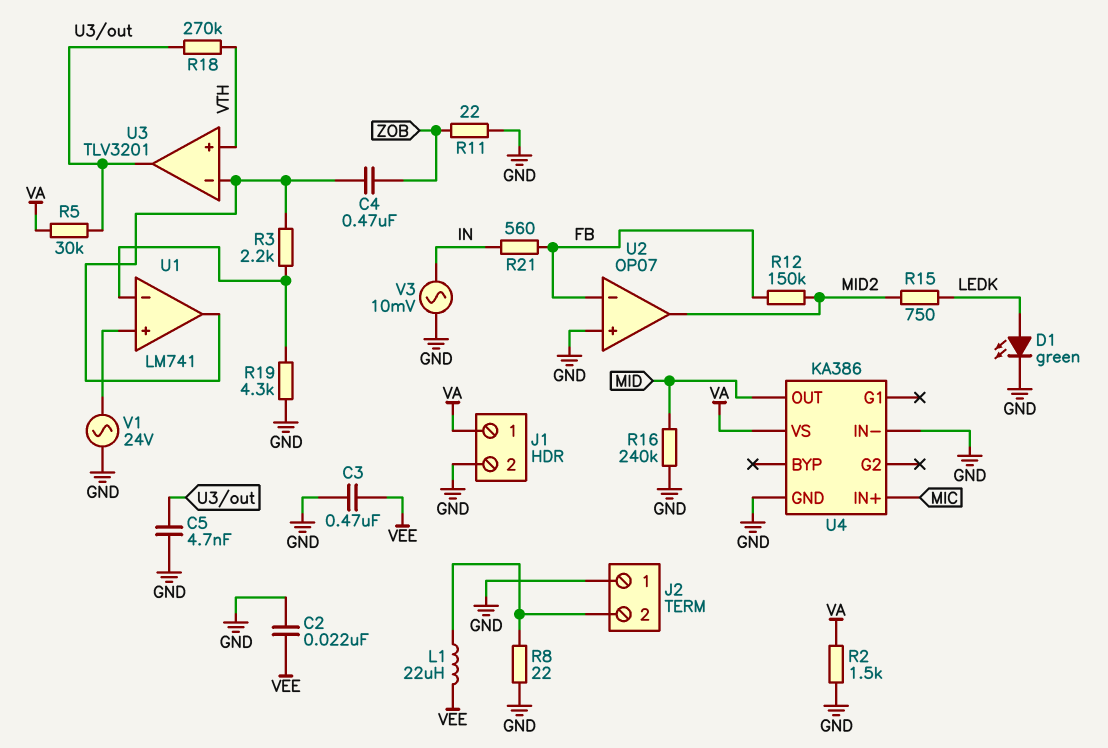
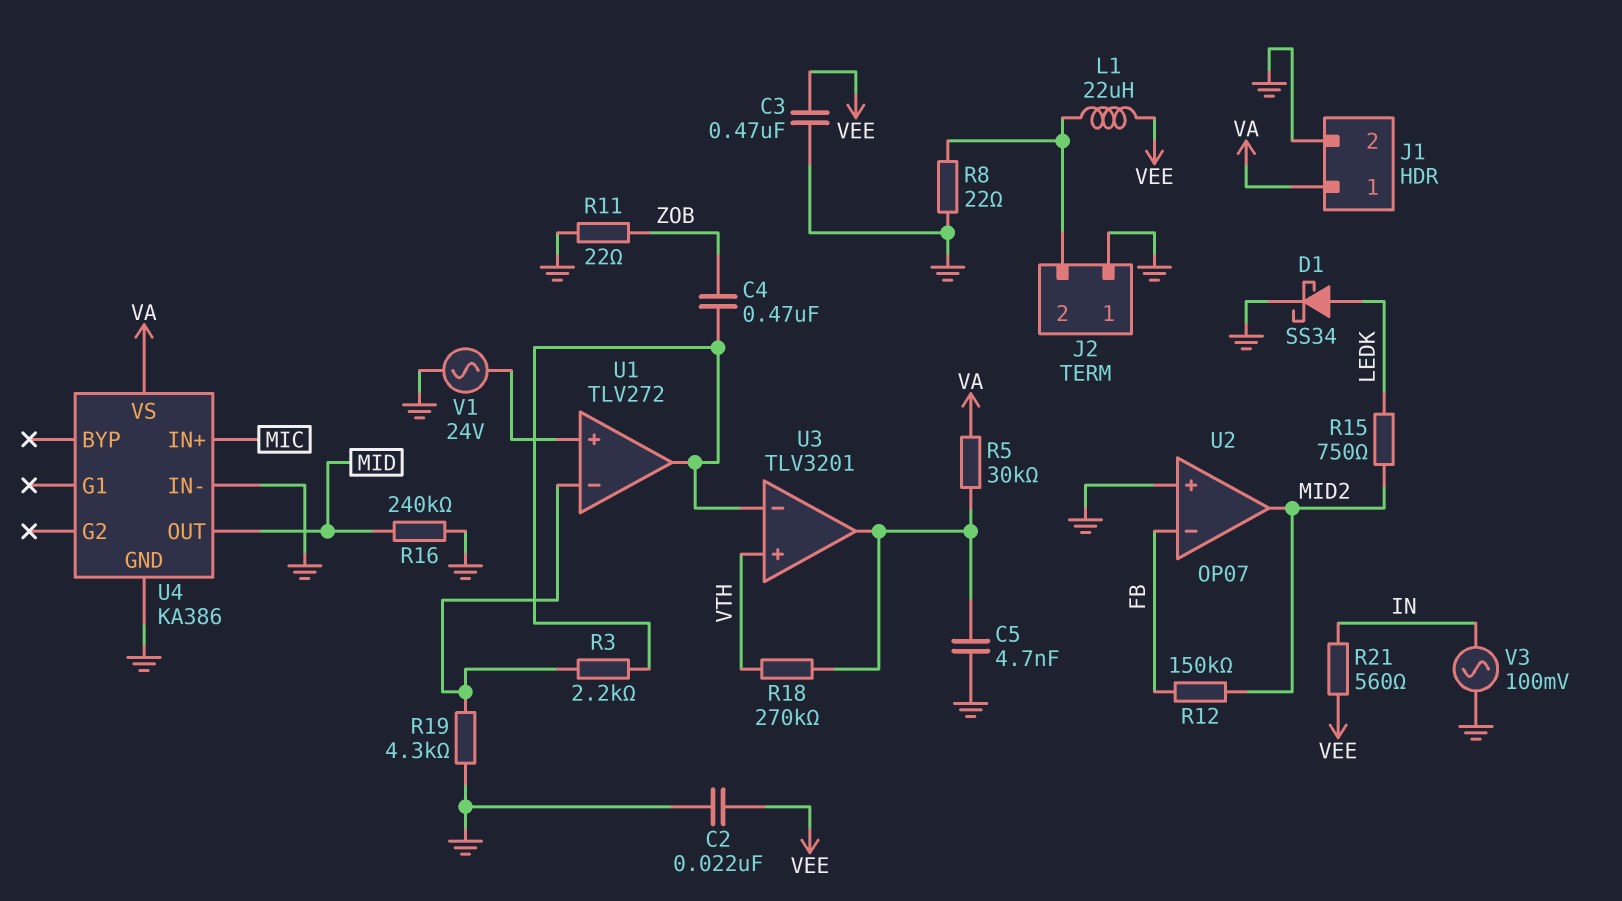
D1: LED green (A LEDK, K GND) -> schottky SS34 (A LEDK, K GND)
R2: 1.5k (GND, VA) -> none
R21: 560 (FB, IN) -> 560 (IN, VEE)
U1: LM741 -> TLV272
V3: AC 10mV (GND, IN) -> AC 100mV (GND, IN)

